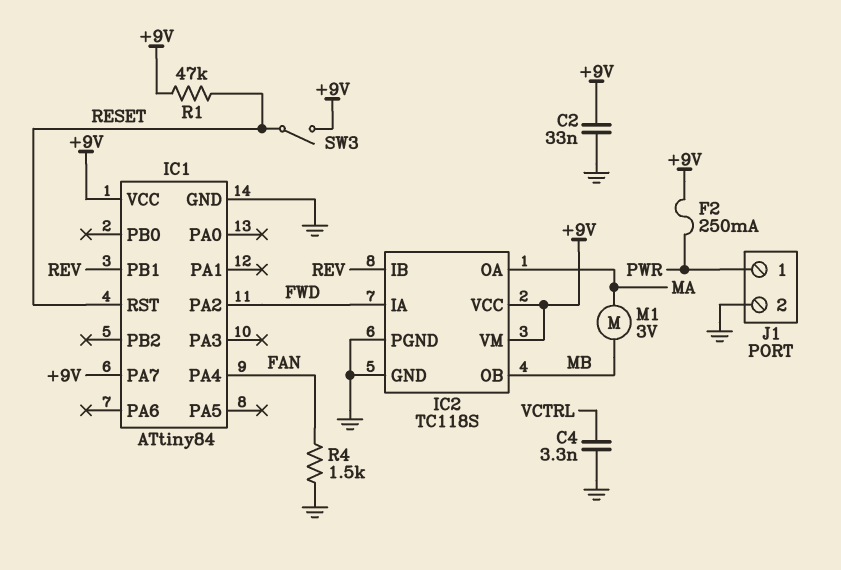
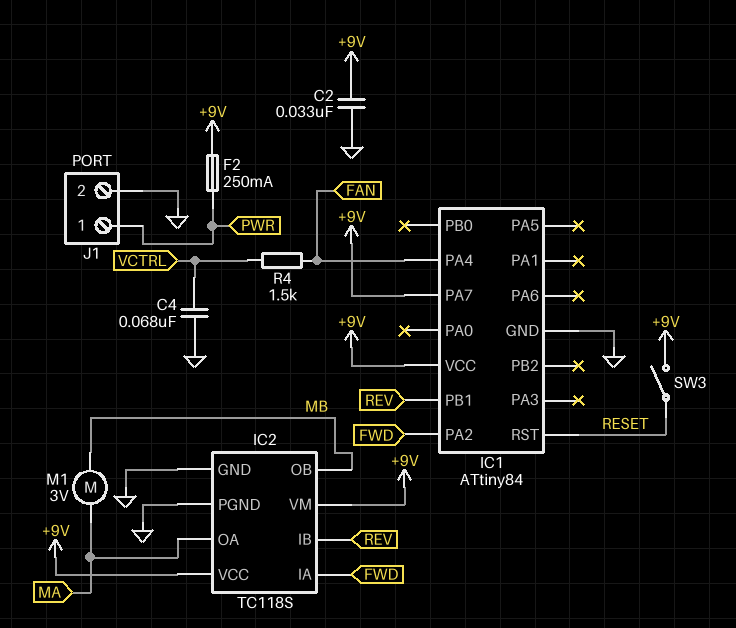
C4: 3.3nF (GND, VCTRL) -> 68nF (GND, VCTRL)
R1: 47k (+9V, RESET) -> none
R4: 1.5k (FAN, GND) -> 1.5k (FAN, VCTRL)

